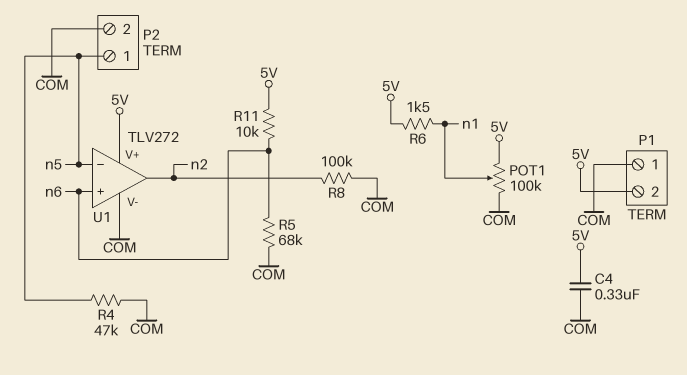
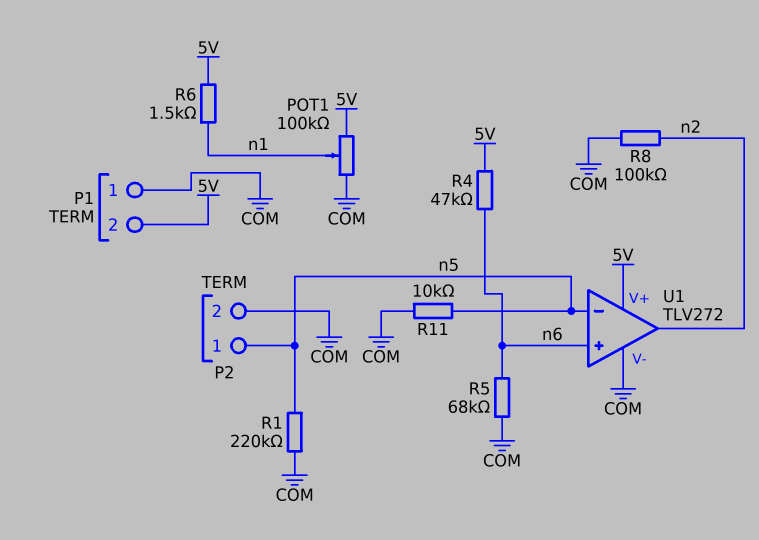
C4: 330nF (5V, COM) -> none
R1: none -> 220k (COM, n5)
R4: 47k (COM, n5) -> 47k (5V, n6)
R11: 10k (5V, n6) -> 10k (COM, n5)

